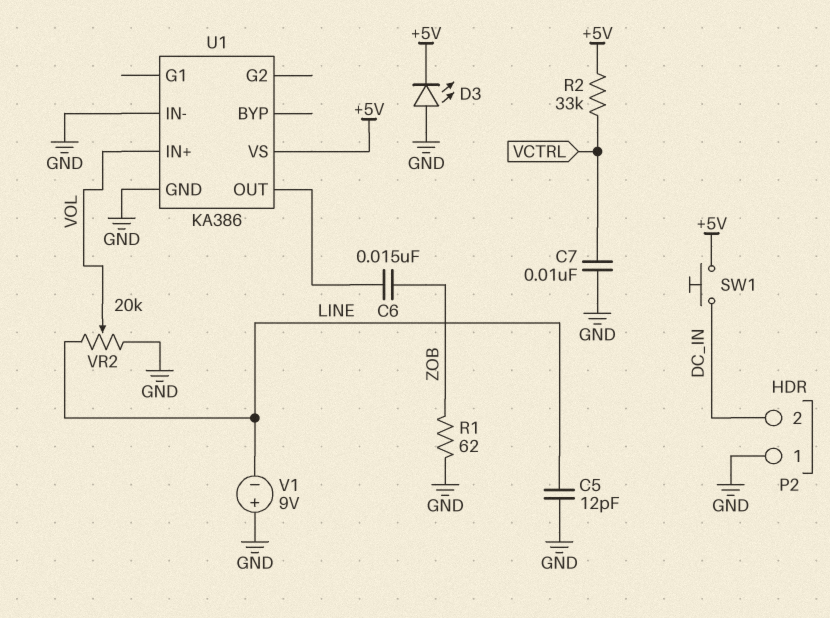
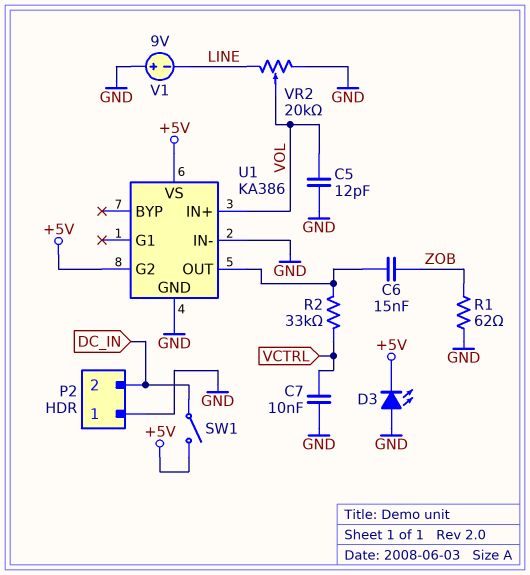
C5: 12pF (GND, LINE) -> 12pF (GND, VOL)
R2: 33k (+5V, VCTRL) -> 33k (U1/OUT, VCTRL)
SW1: button (+5V, DC_IN) -> switch (+5V, DC_IN)
U1 pin G2: none -> +5V

